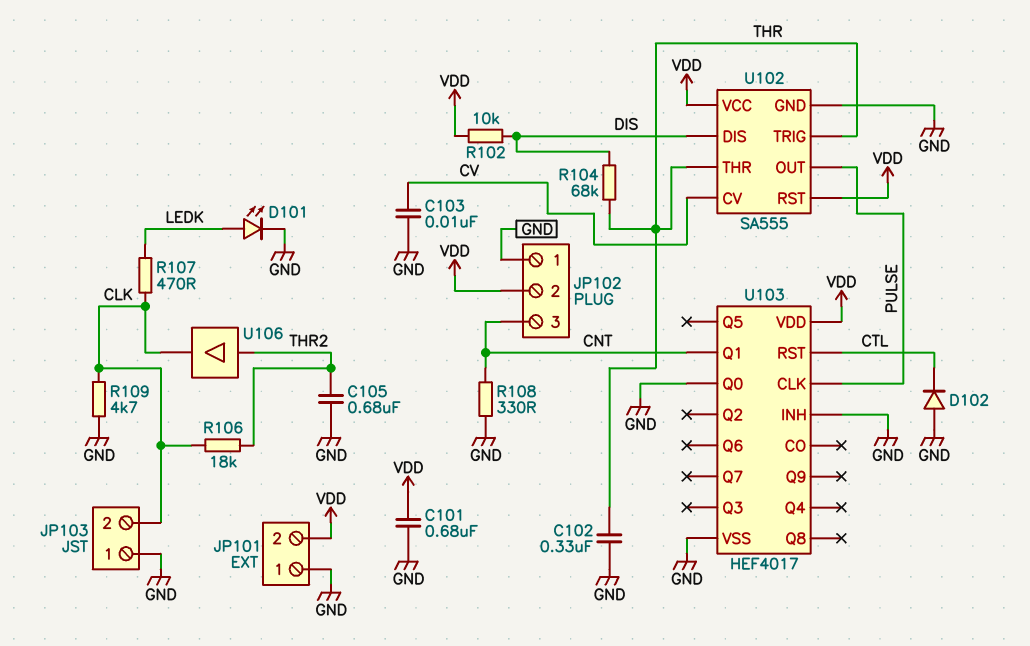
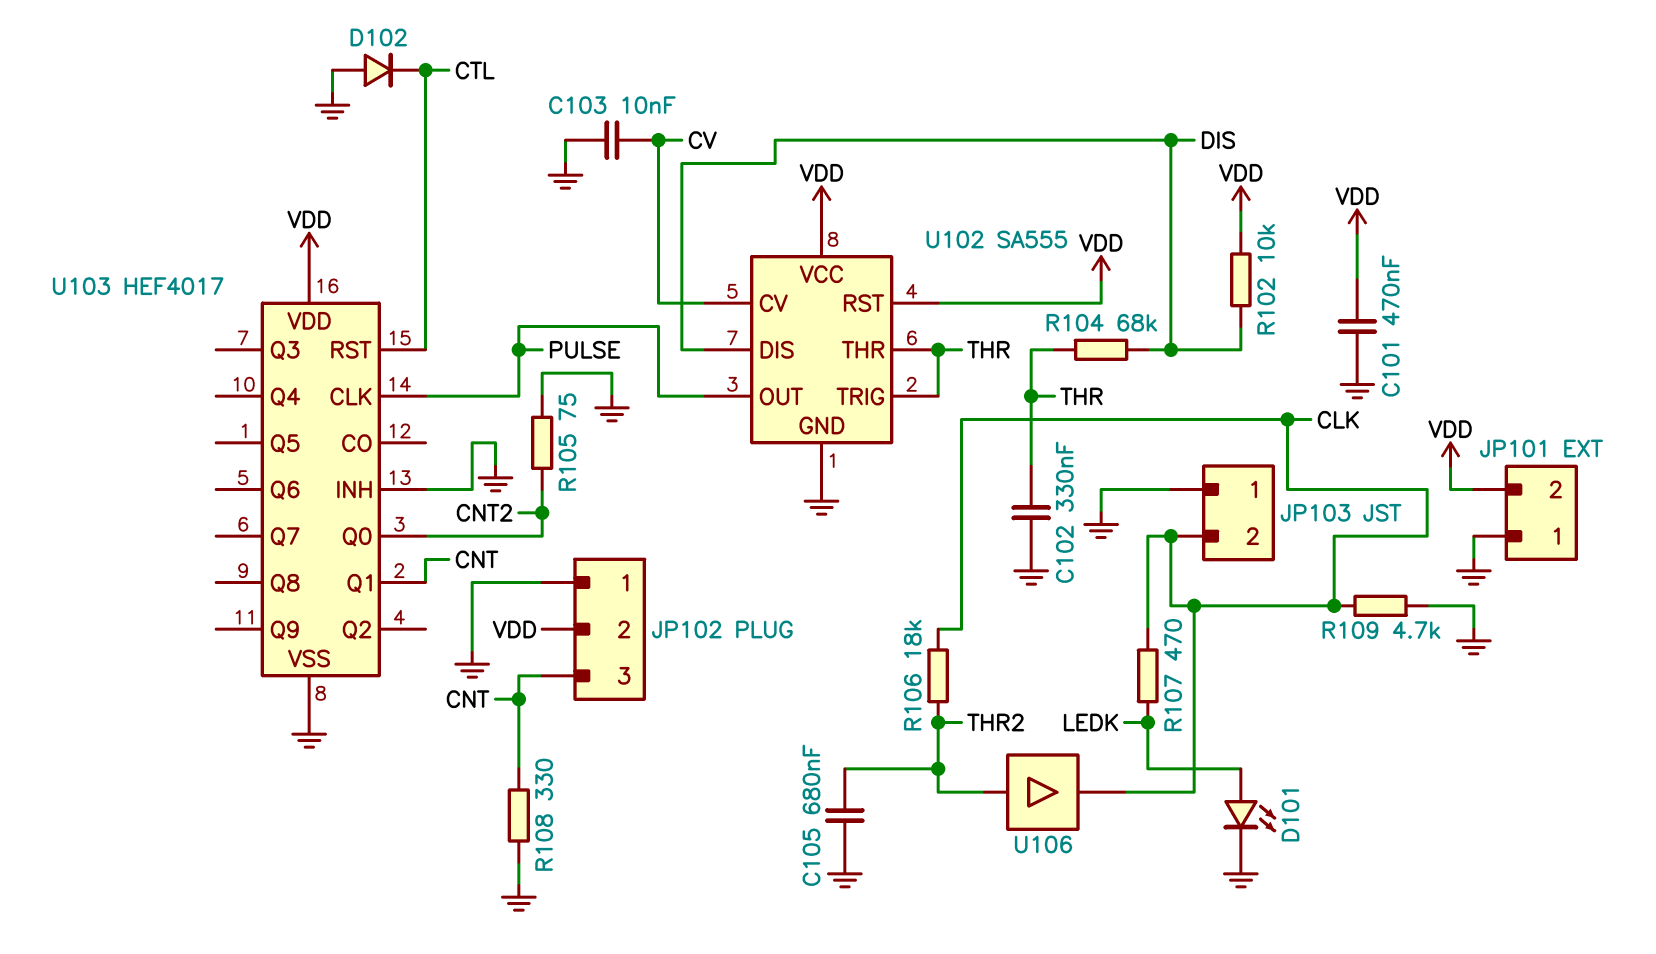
C101: 680nF (GND, VDD) -> 470nF (GND, VDD)
R105: none -> 75 (CNT2, GND)
U103 pin Q0: GND -> CNT2

